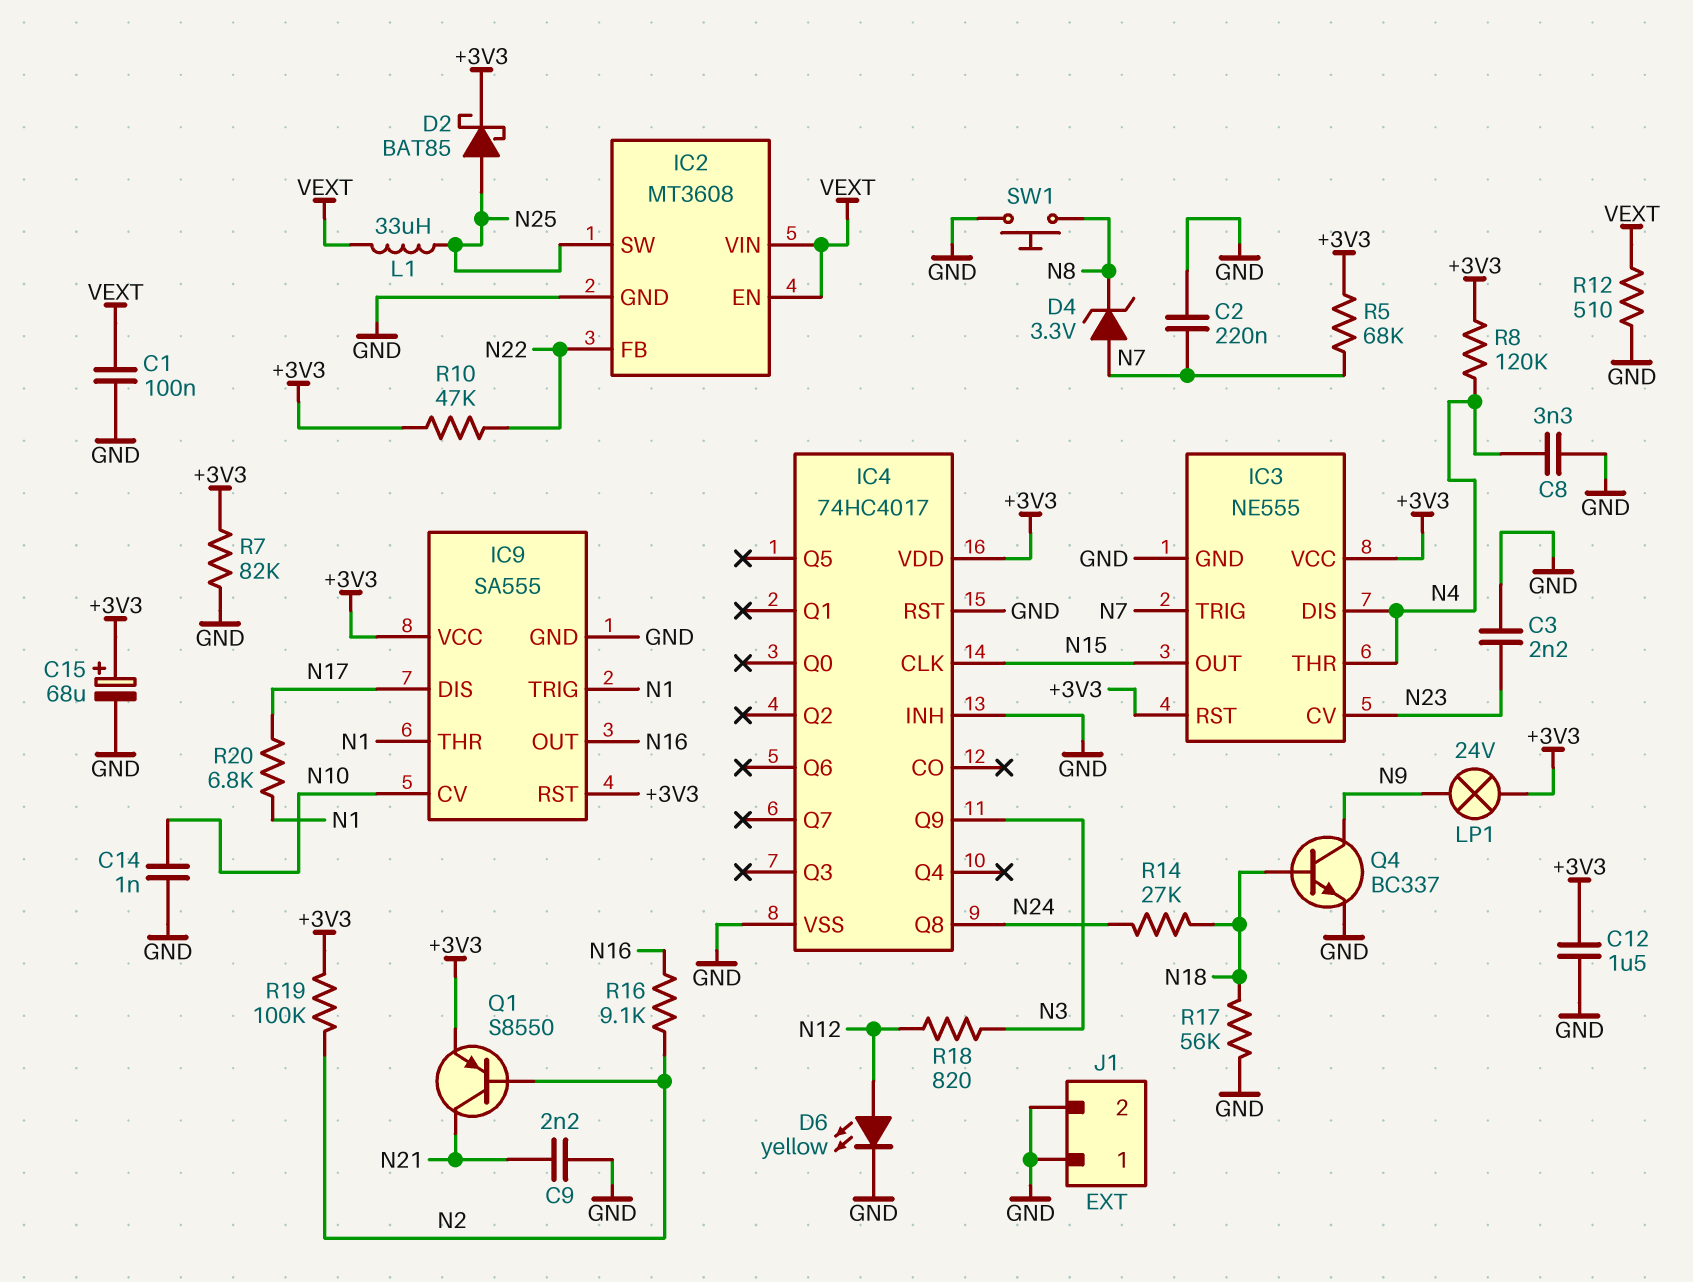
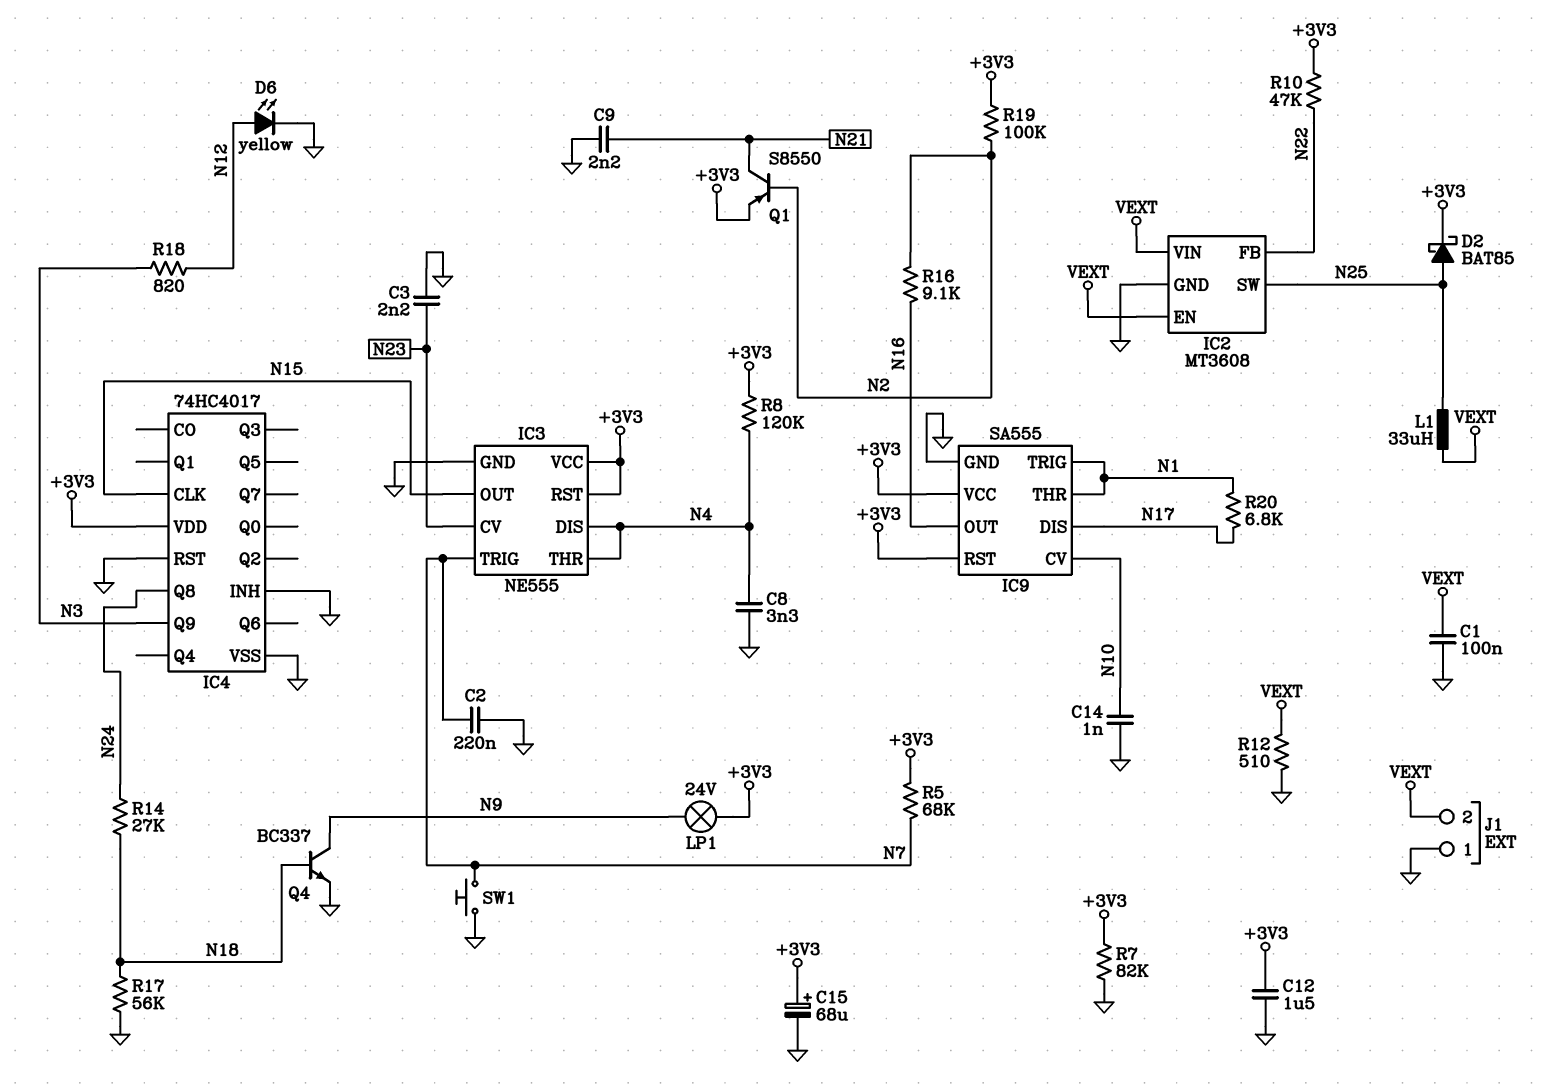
D4: zener 3.3V (A N7, K N8) -> none
J1 pin 2: GND -> VEXT
SW1: button (GND, N8) -> button (GND, N7)

